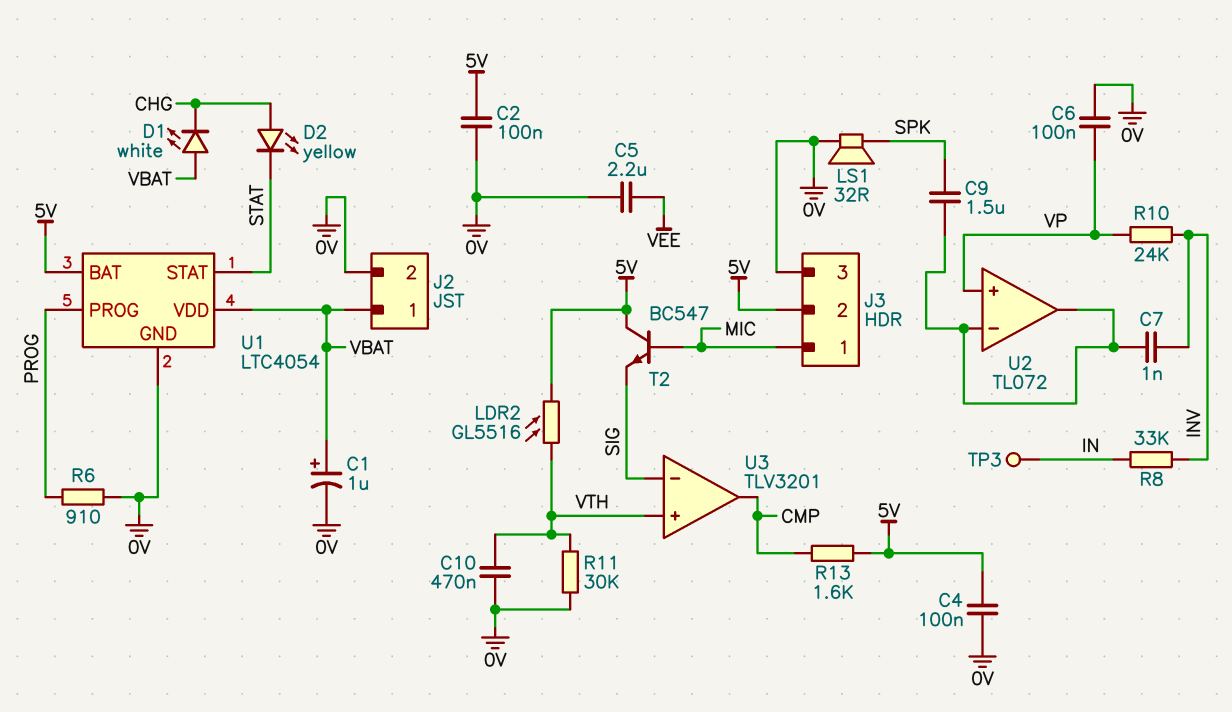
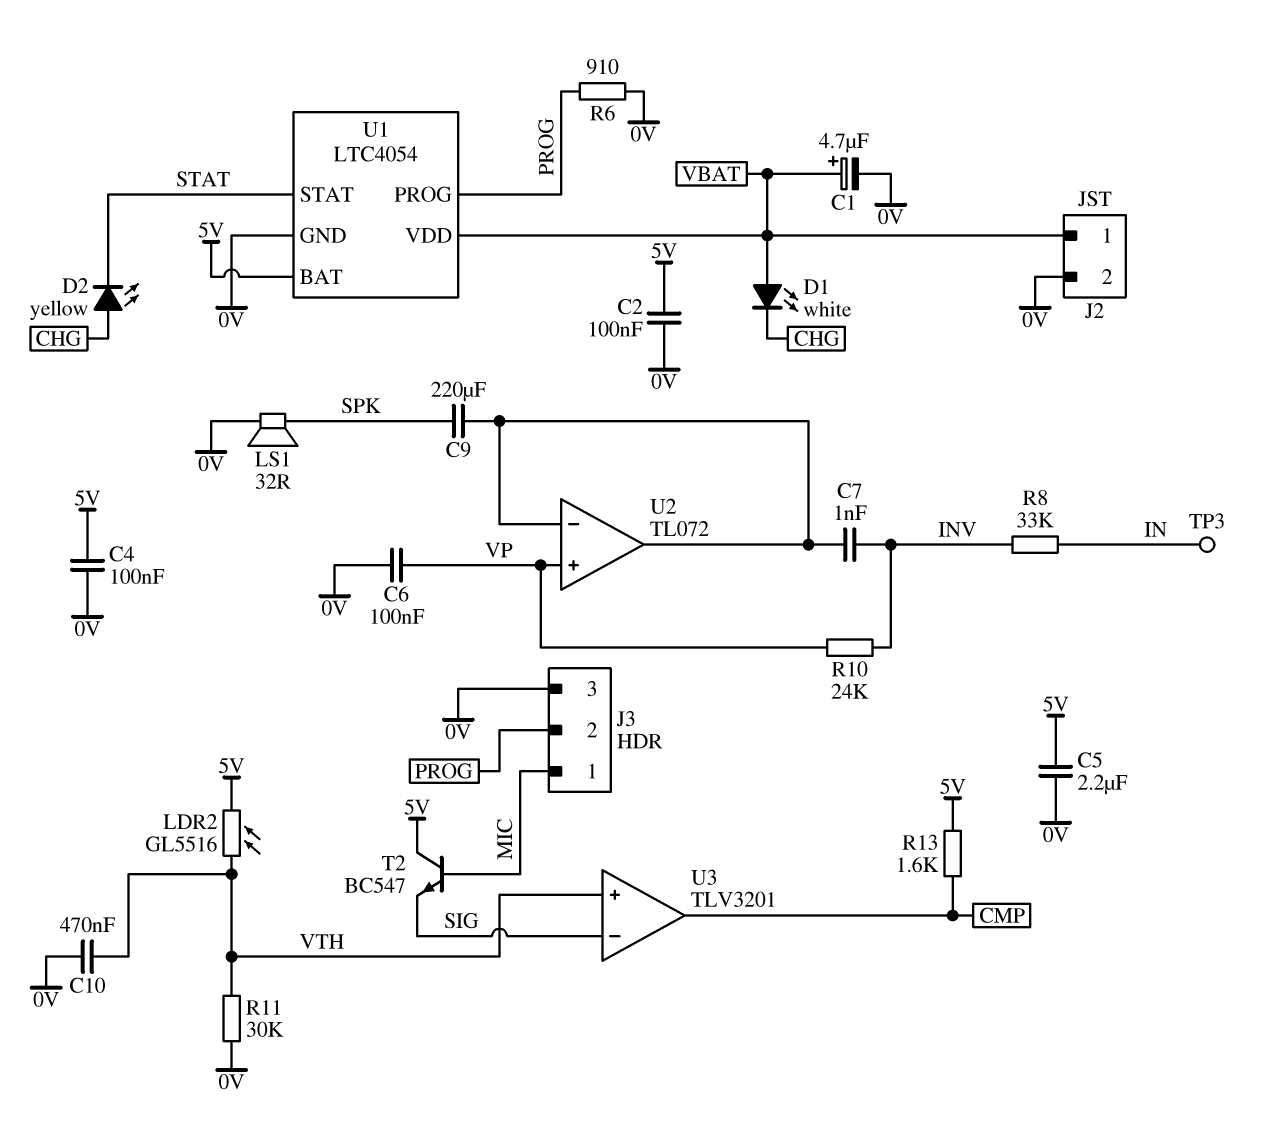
C1: 1uF (plus VBAT, minus 0V) -> 4.7uF (plus VBAT, minus 0V)
C5: 2.2uF (0V, VEE) -> 2.2uF (0V, 5V)
C9: 1.5uF (SPK, U2/in-) -> 220uF (SPK, U2/in-)
J3 pin 2: 5V -> PROG

